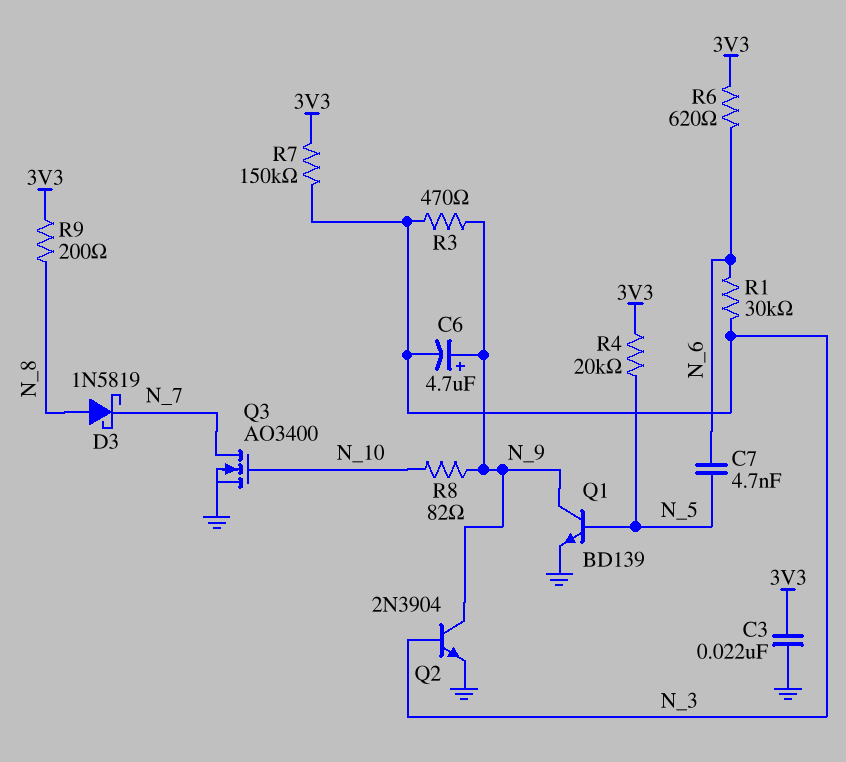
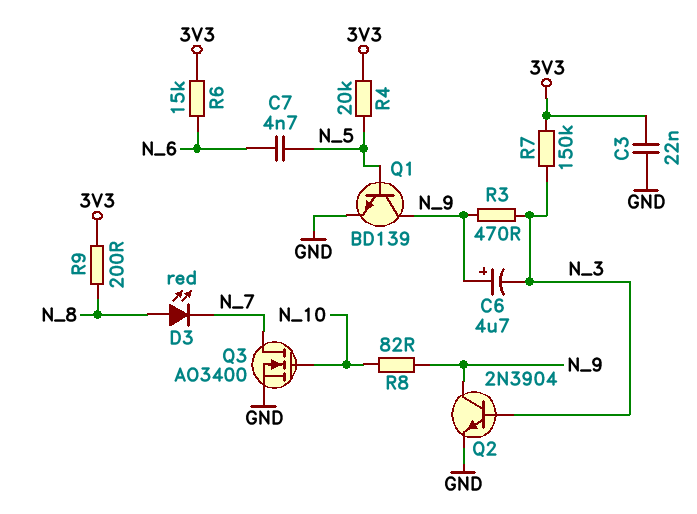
D3: schottky 1N5819 (A N_8, K N_7) -> LED red (A N_8, K N_7)
R1: 30k (N_3, N_6) -> none
R6: 620 (3V3, N_6) -> 15k (3V3, N_6)

